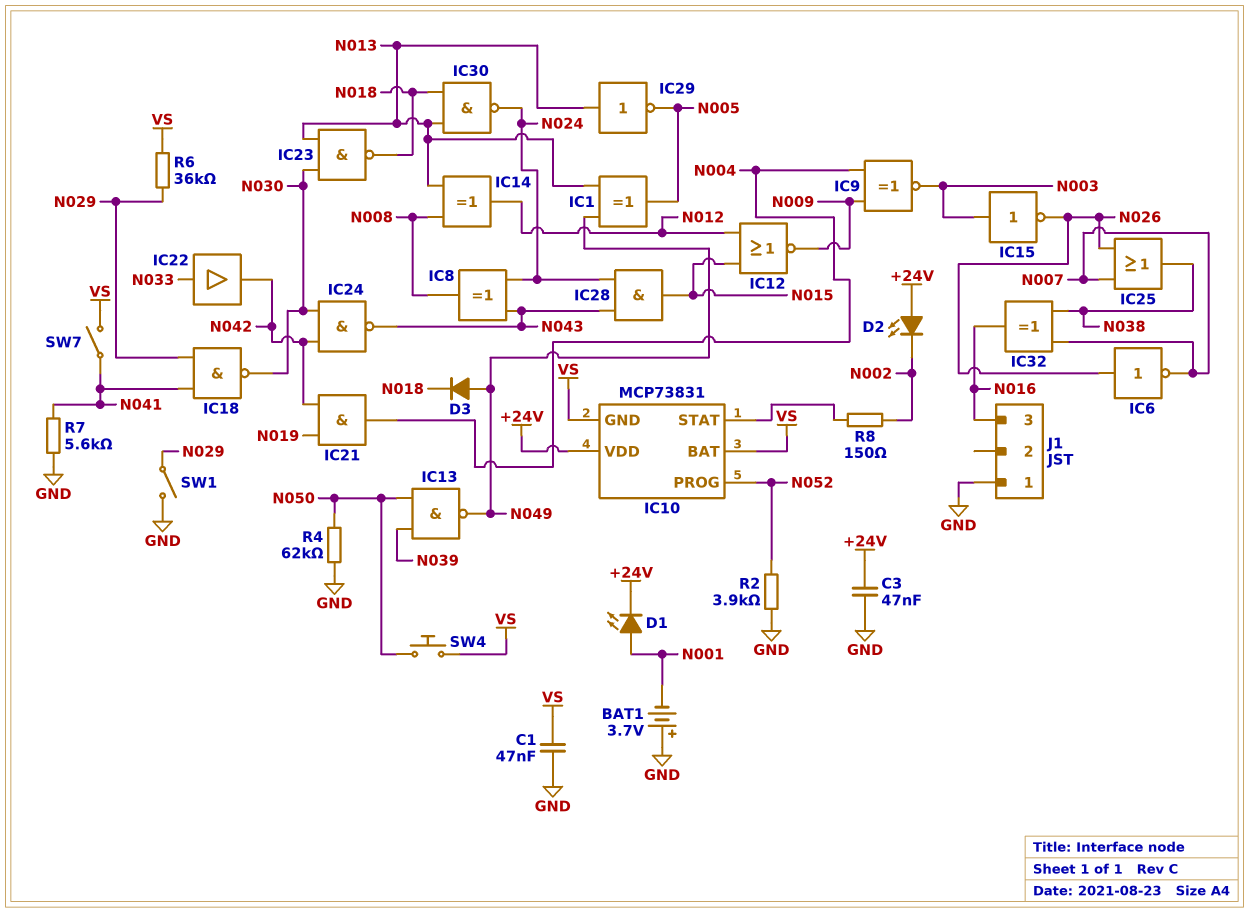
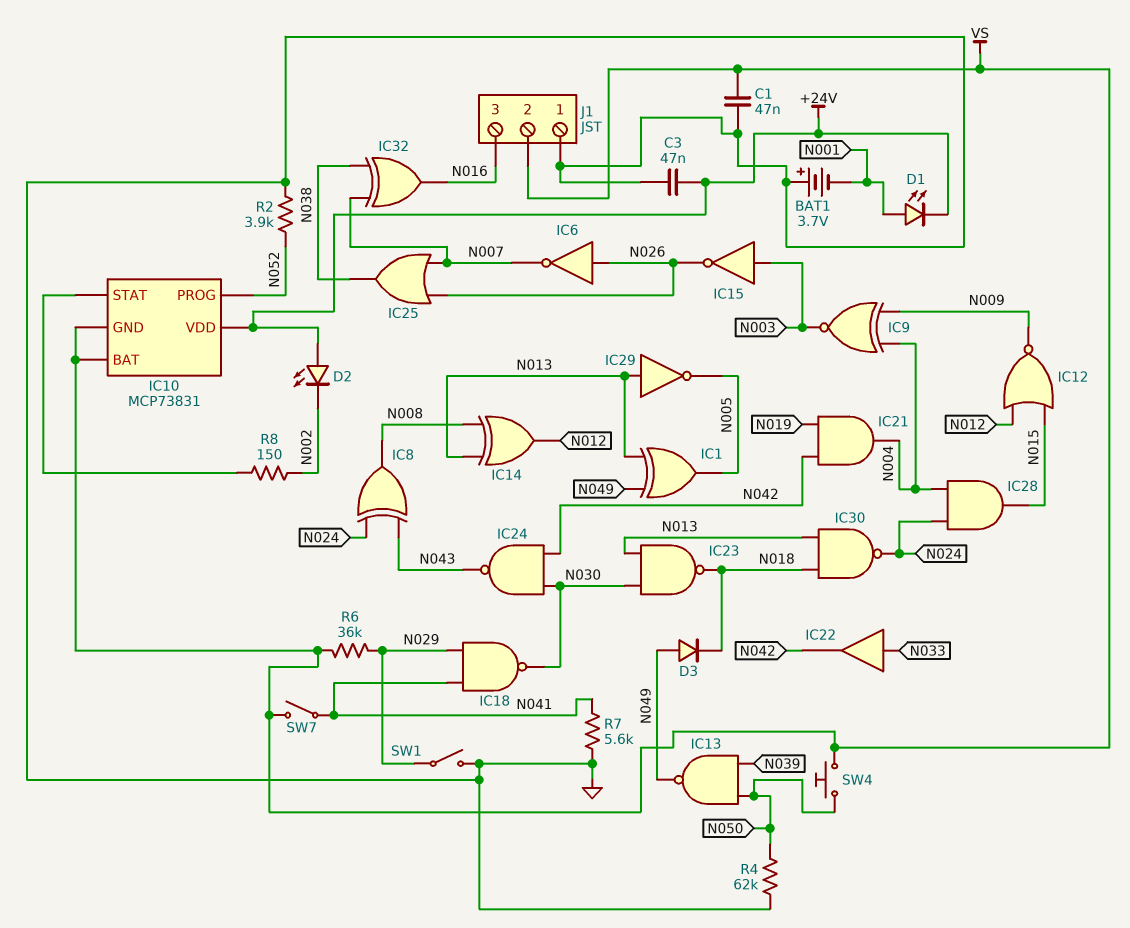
IC28: AND (in N024, in N043, out N015) -> AND (in N004, in N024, out N015)
J1 pin 2: none -> VS

